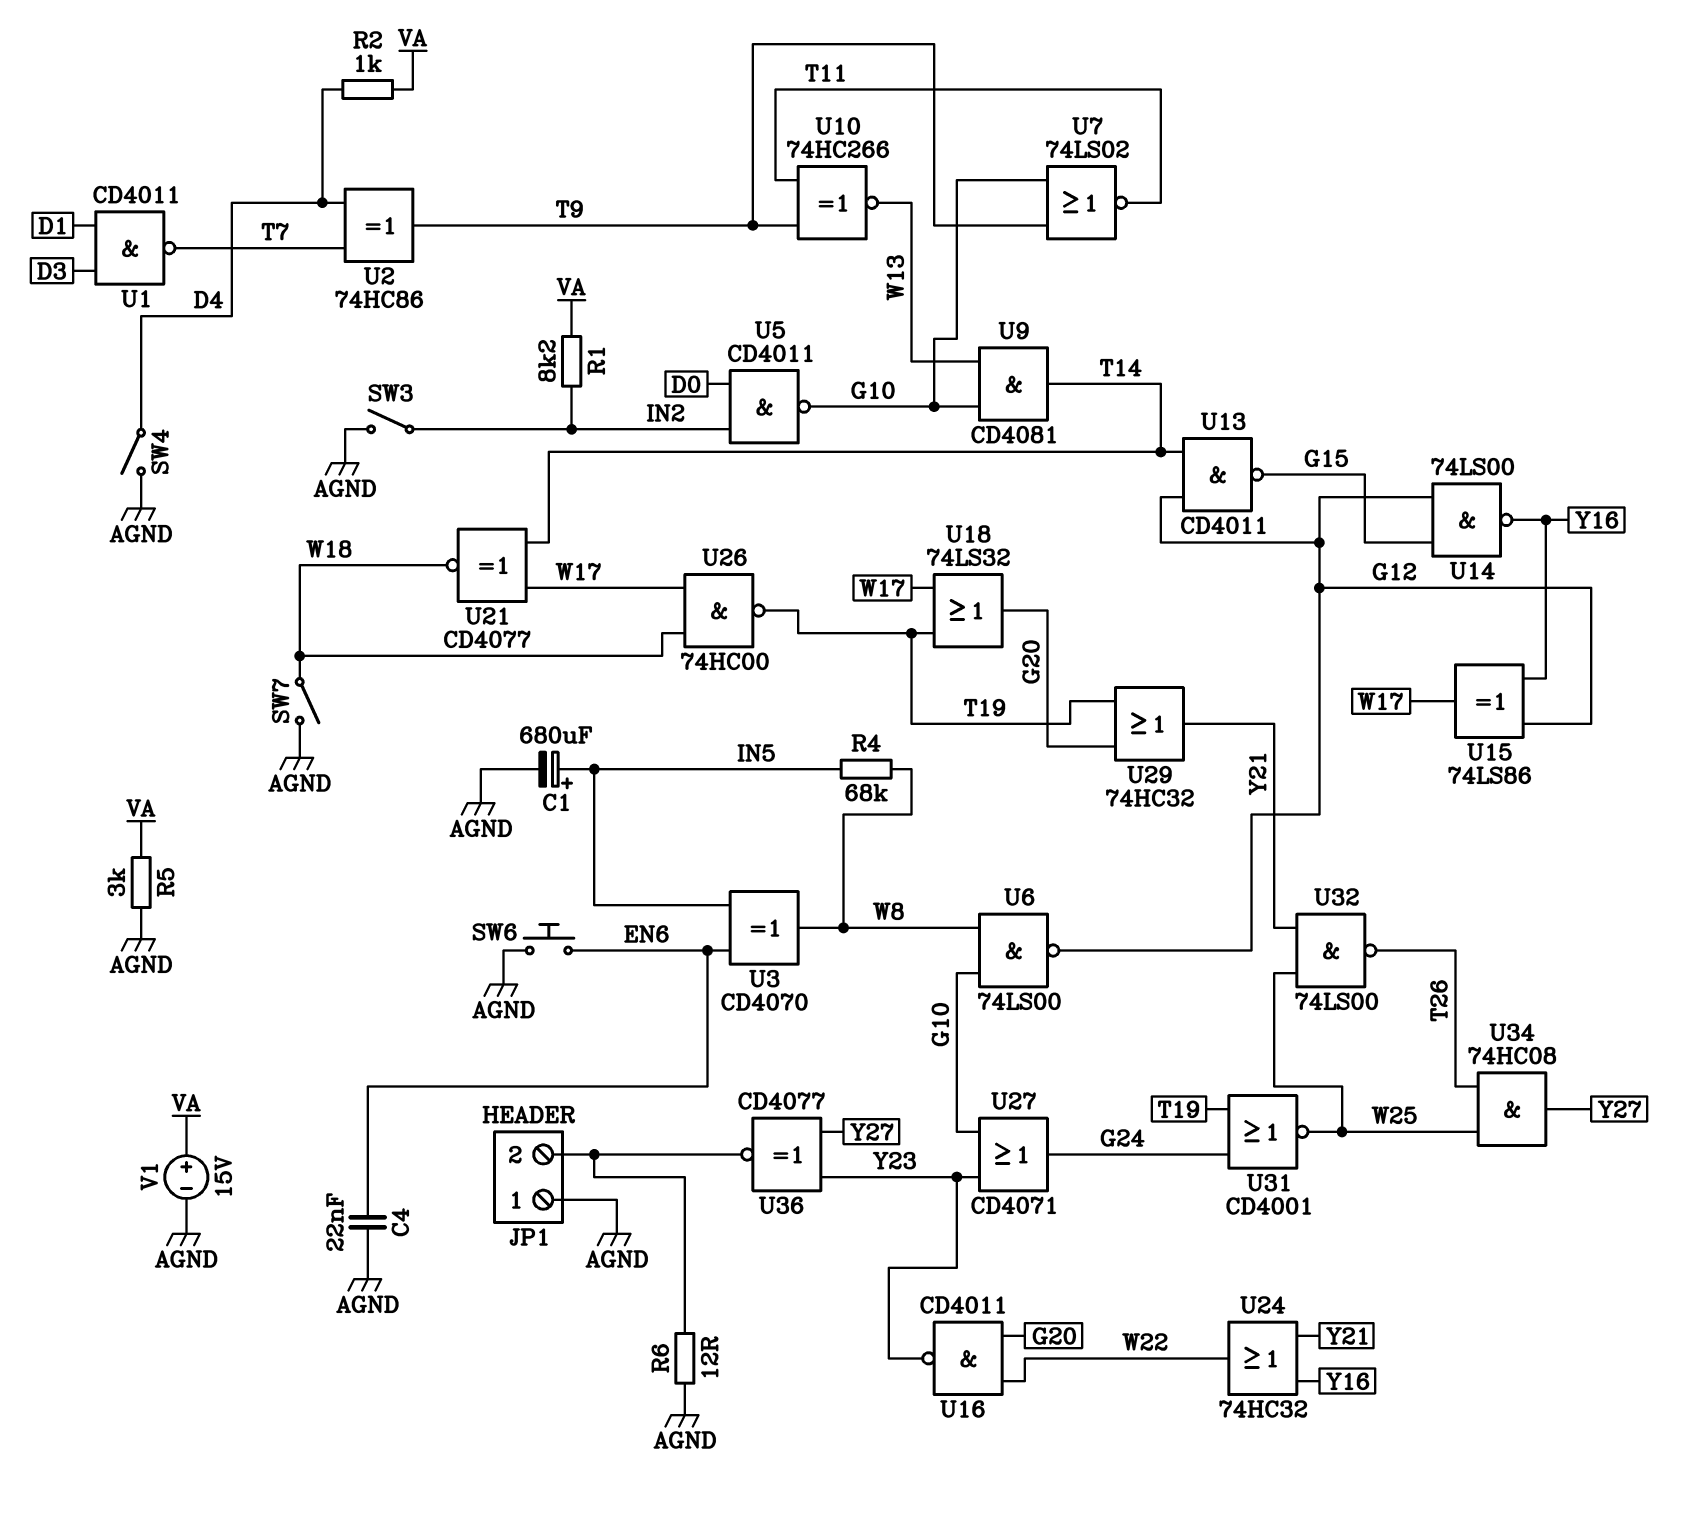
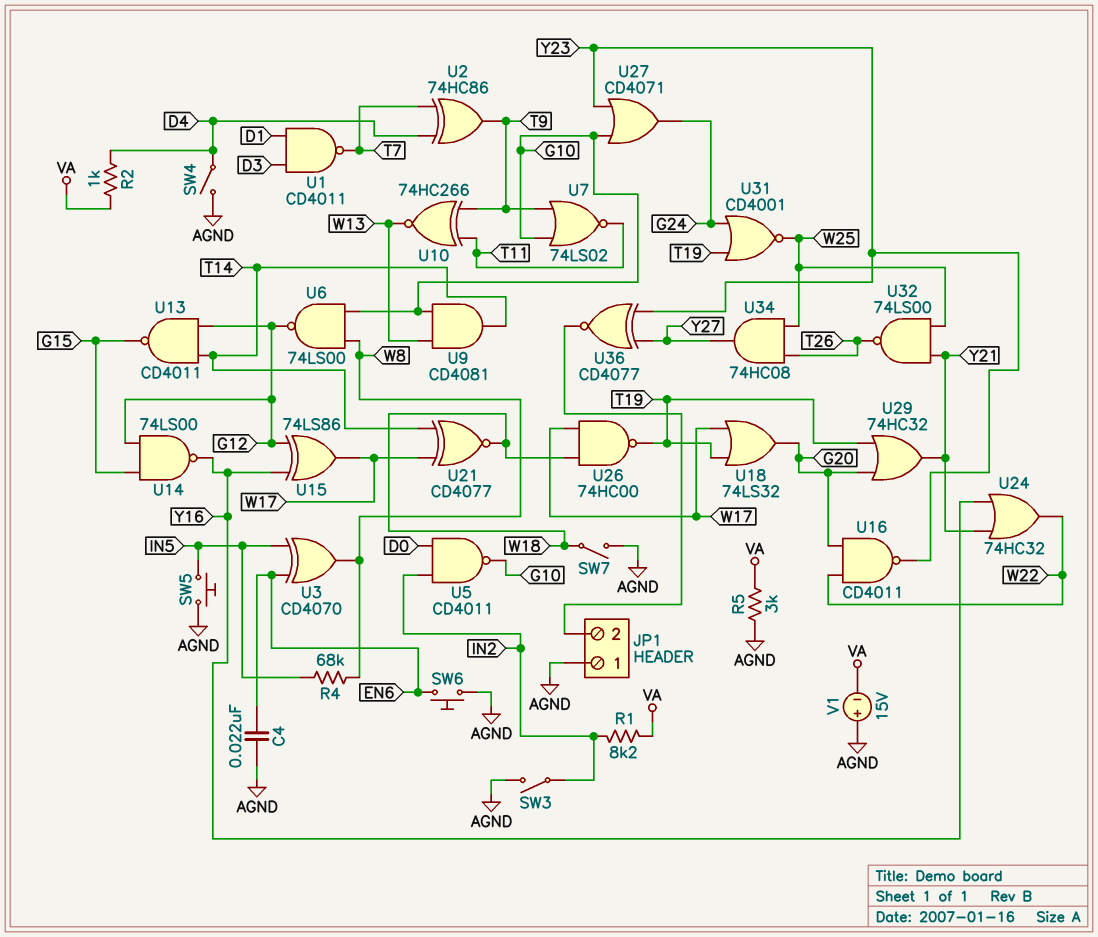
C1: 680uF (plus IN5, minus AGND) -> none
R6: 12 (AGND, JP1/2) -> none
SW5: none -> button (AGND, IN5)
V1: 15V (plus VA, minus AGND) -> 15V (plus AGND, minus VA)

